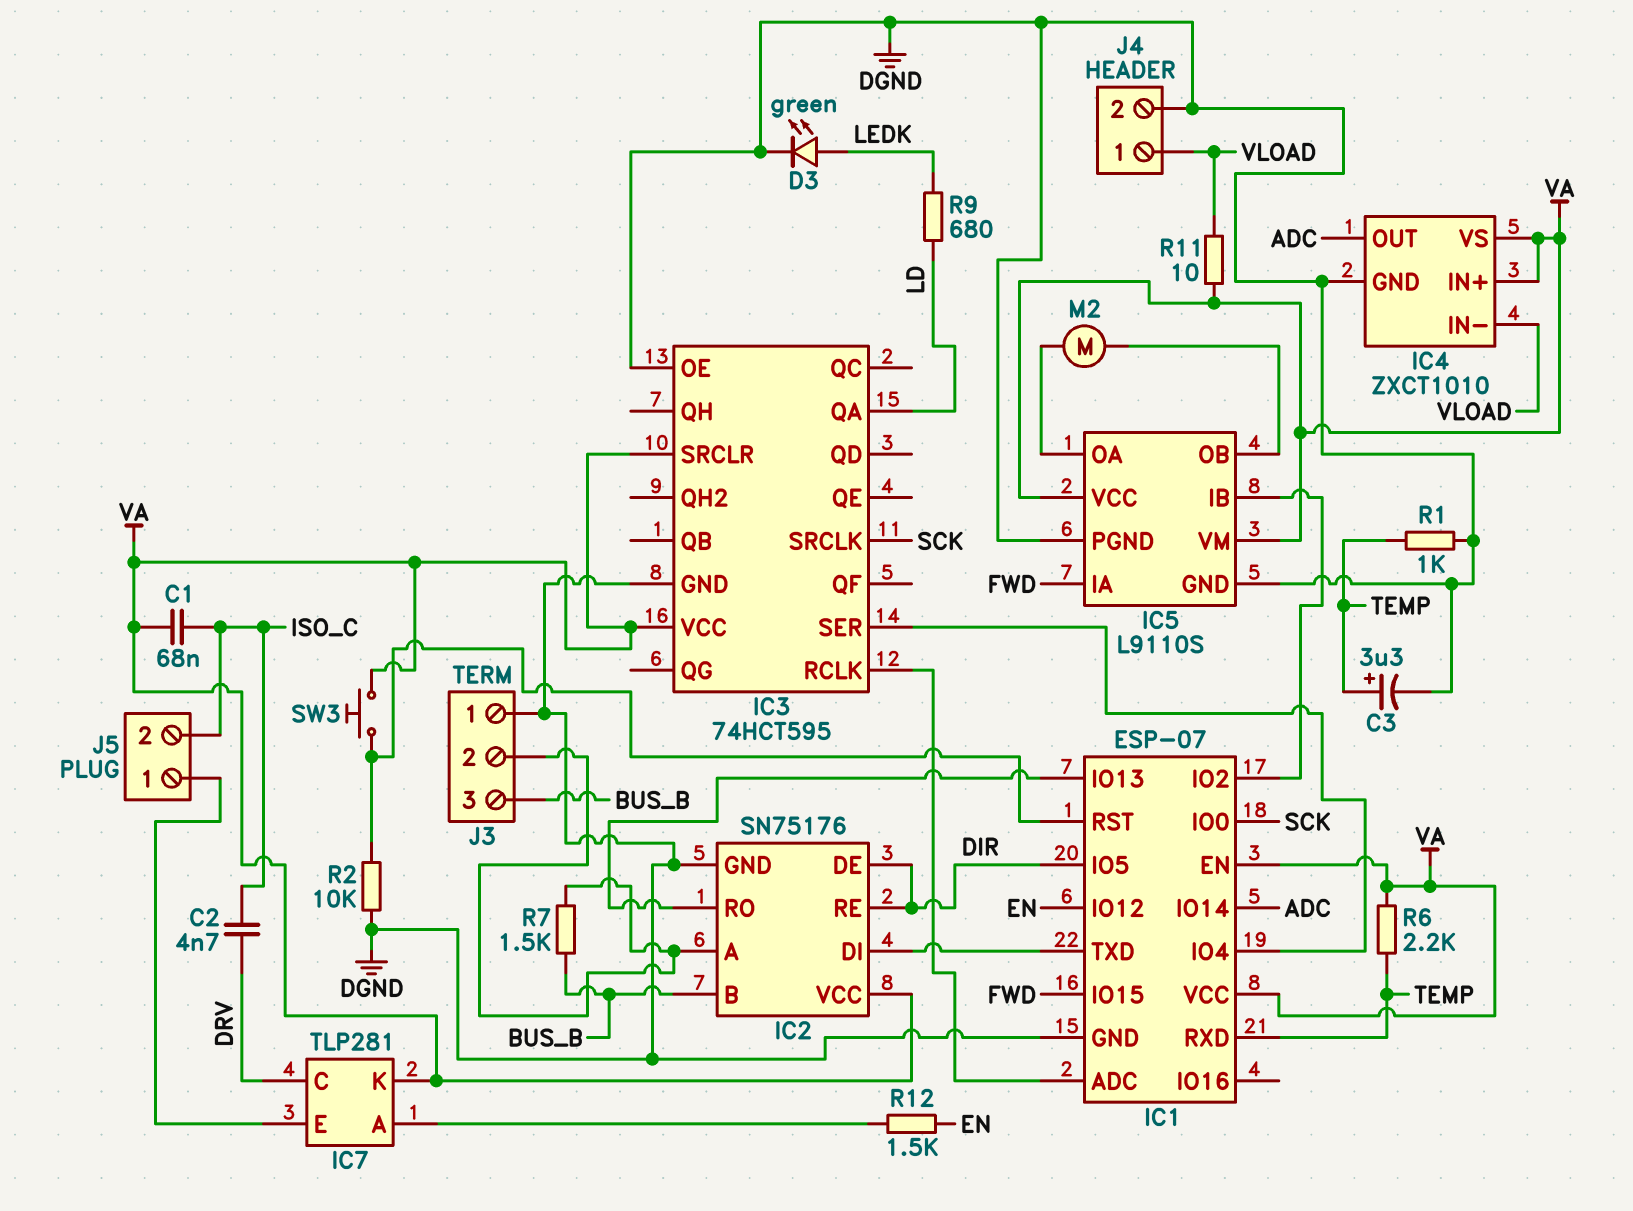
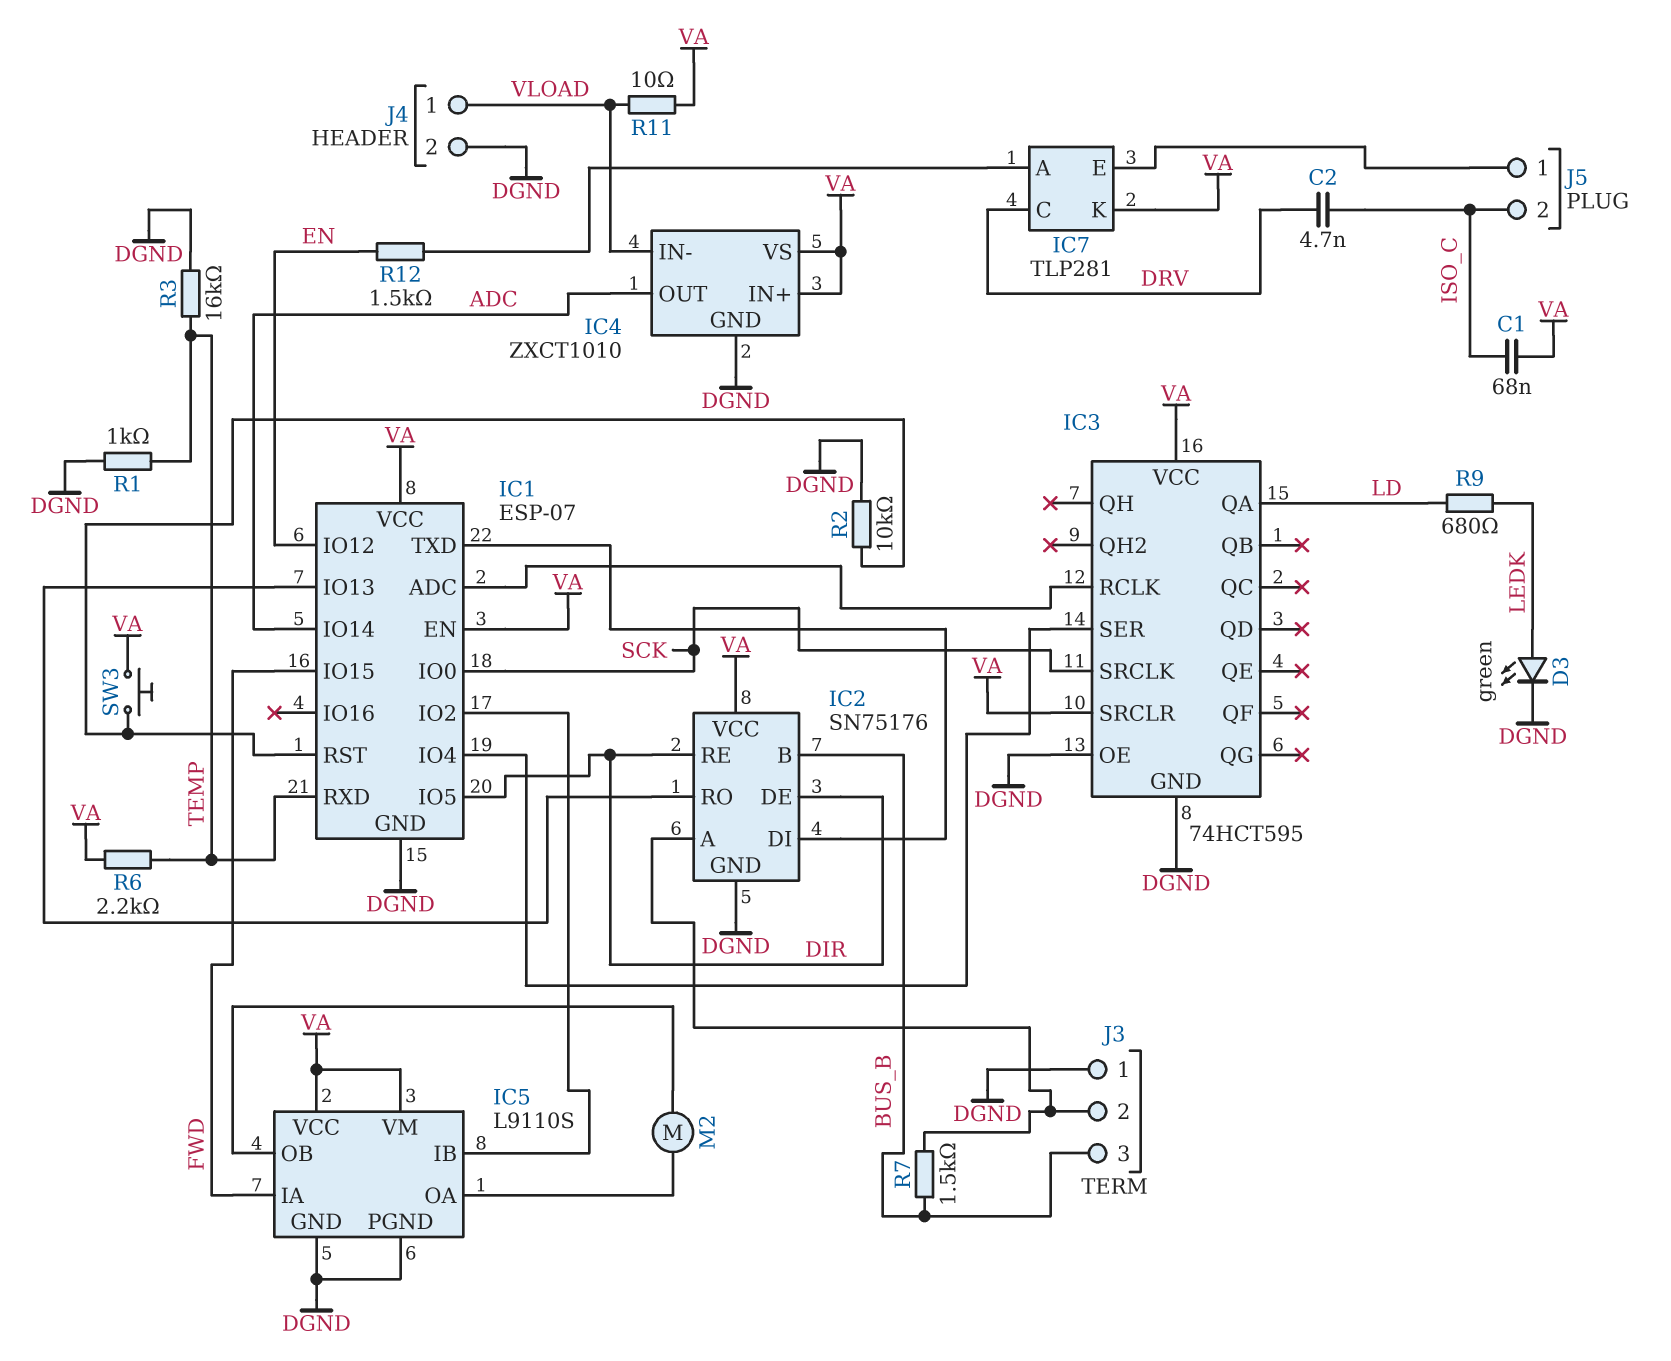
C3: 3.3uF (plus TEMP, minus DGND) -> none
R3: none -> 16k (DGND, TEMP)

